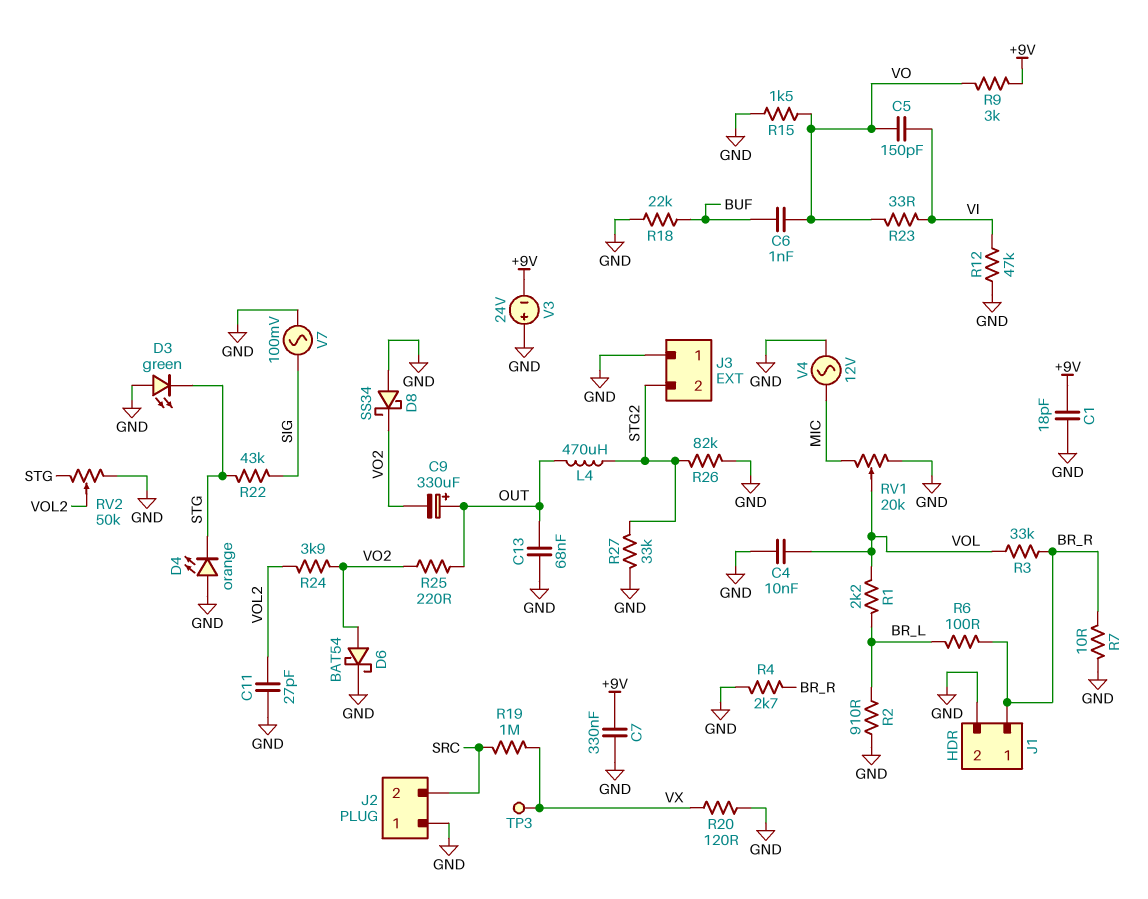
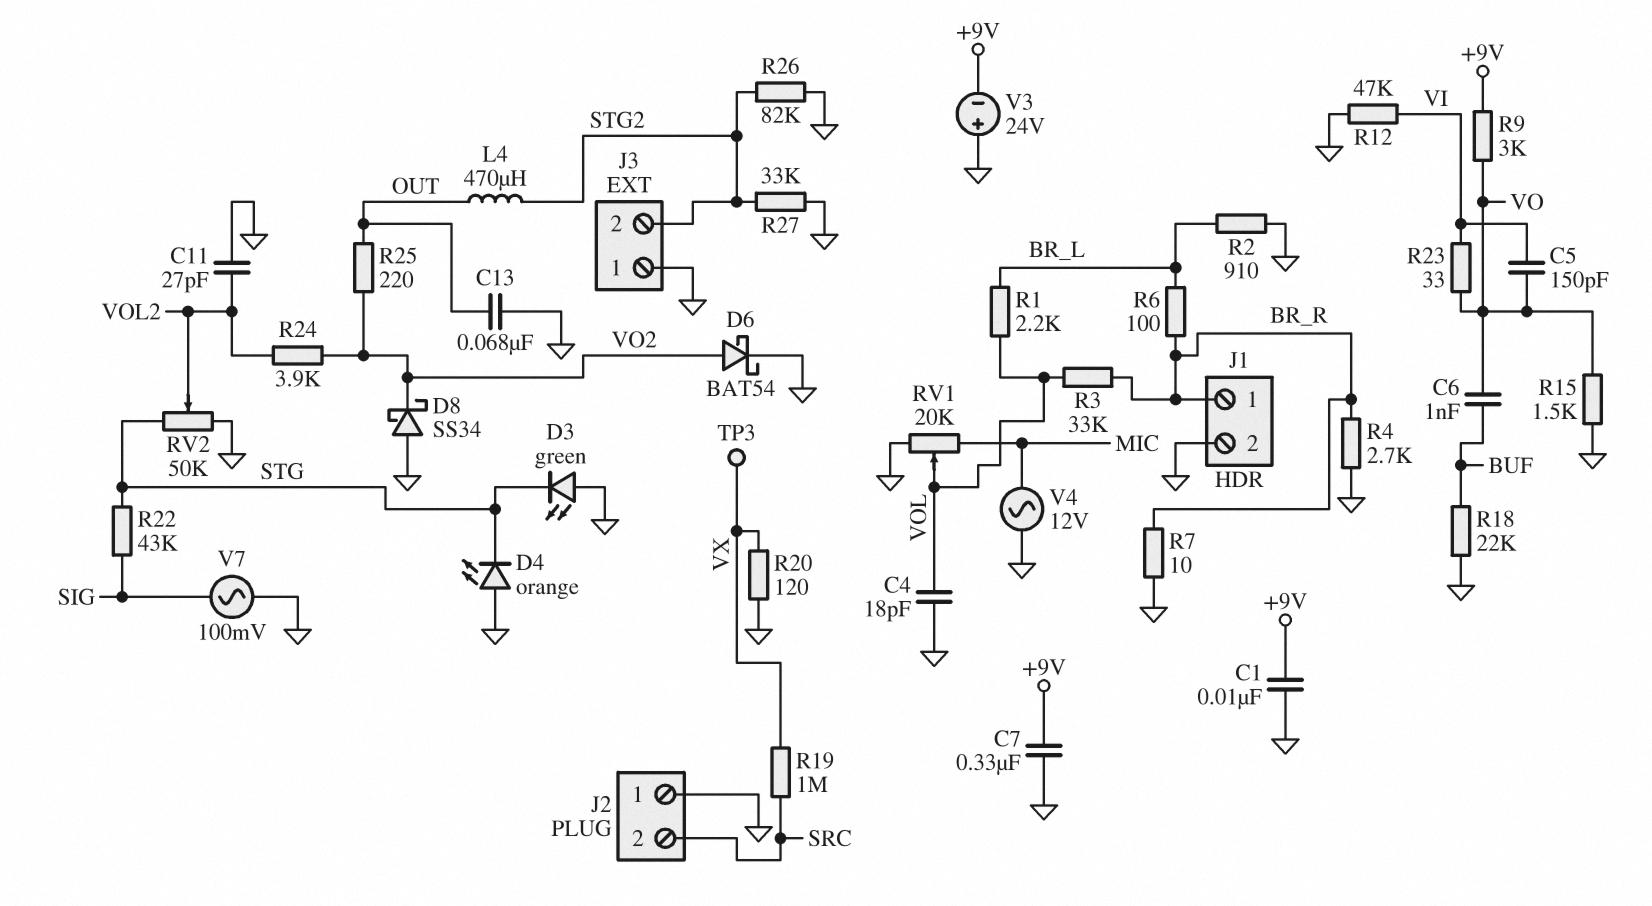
C1: 18pF (+9V, GND) -> 10nF (+9V, GND)
C4: 10nF (GND, VOL) -> 18pF (GND, VOL)
C9: 330uF (plus OUT, minus VO2) -> none

